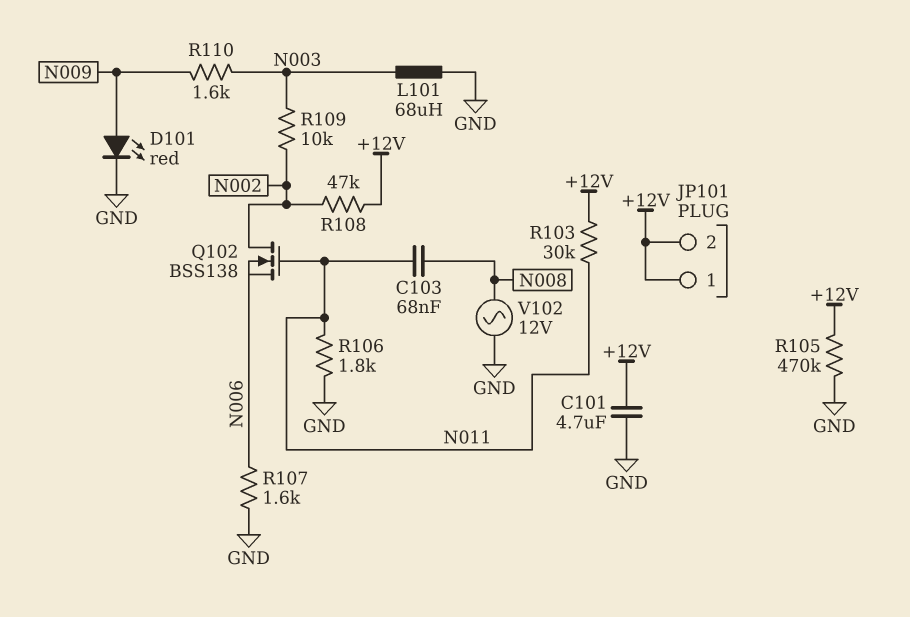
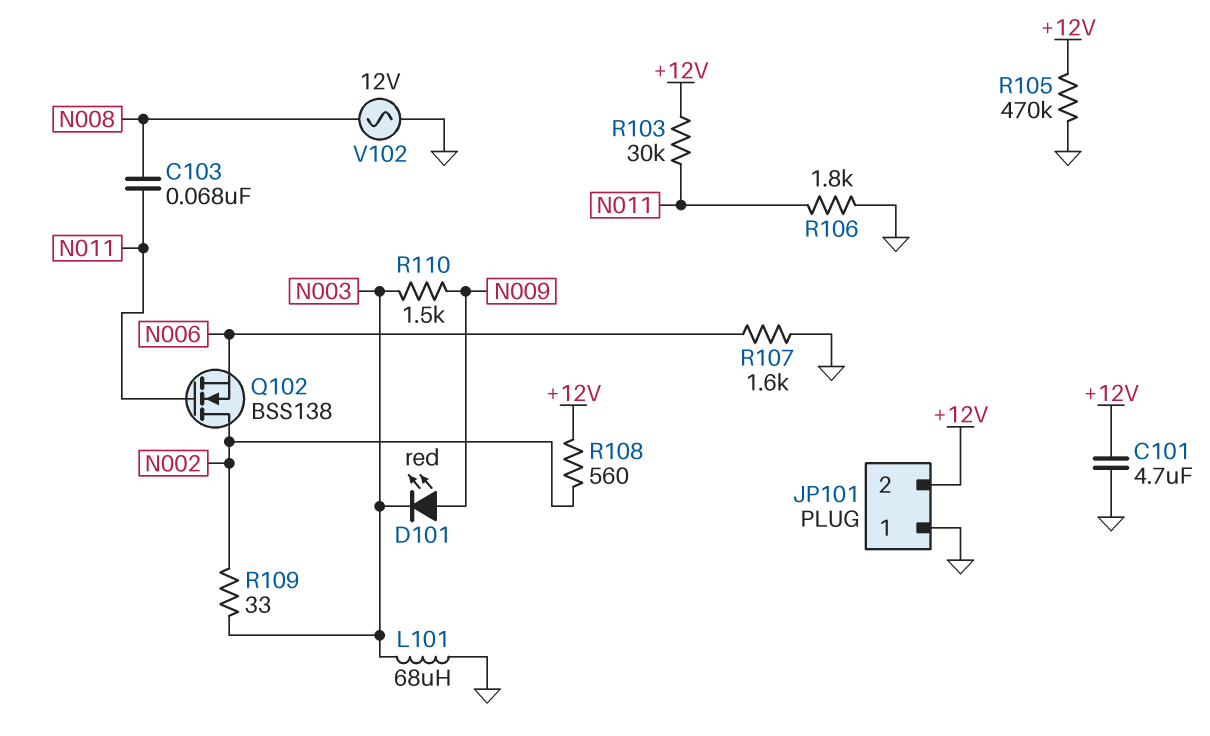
D101: LED red (A N009, K GND) -> LED red (A N009, K N003)
JP101 pin 1: +12V -> GND
R108: 47k (+12V, N002) -> 560 (+12V, N002)
R109: 10k (N002, N003) -> 33 (N002, N003)
R110: 1.6k (N003, N009) -> 1.5k (N003, N009)

